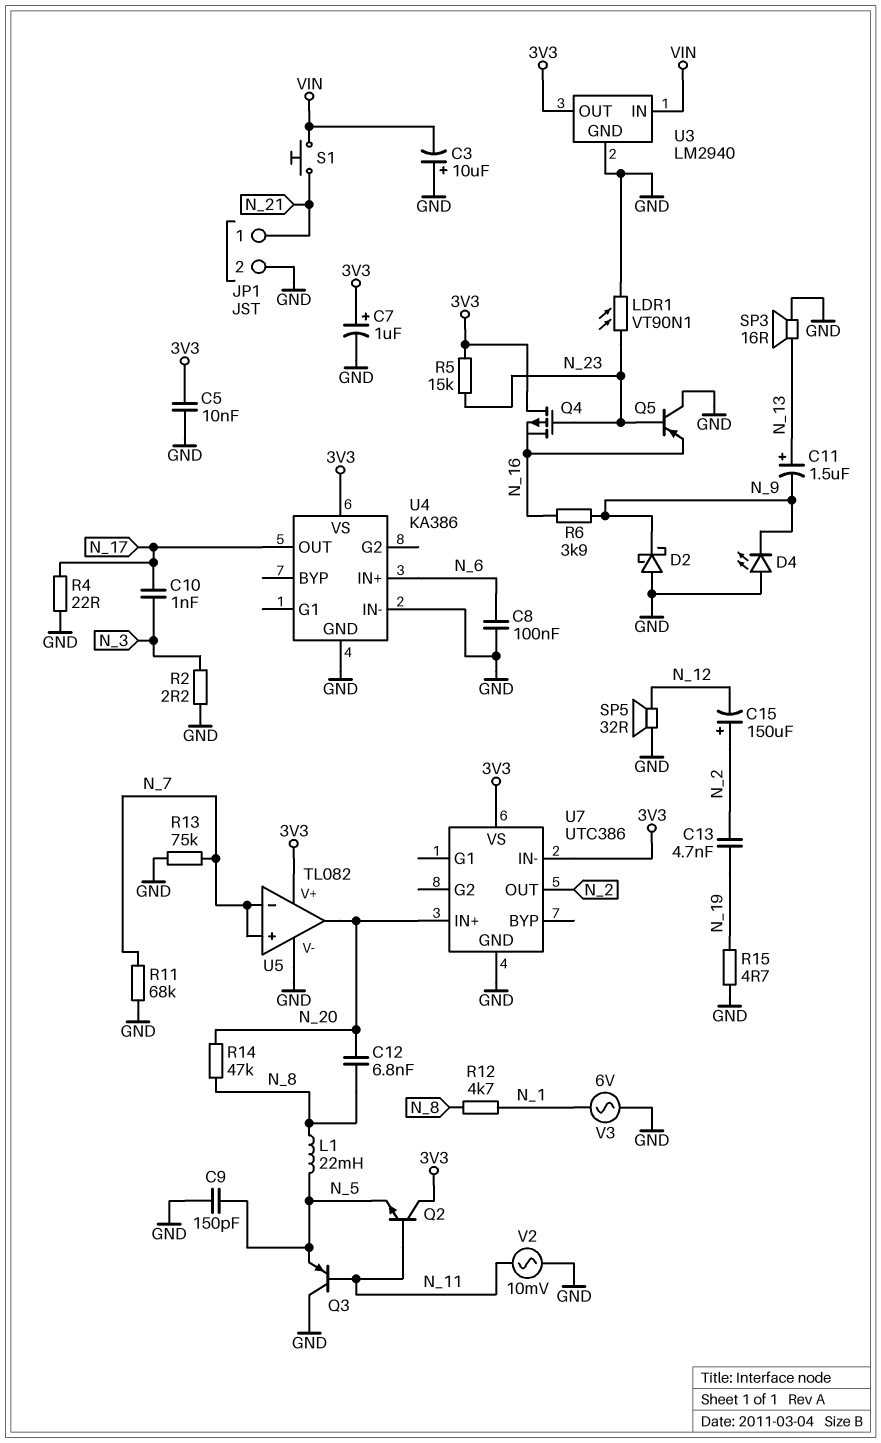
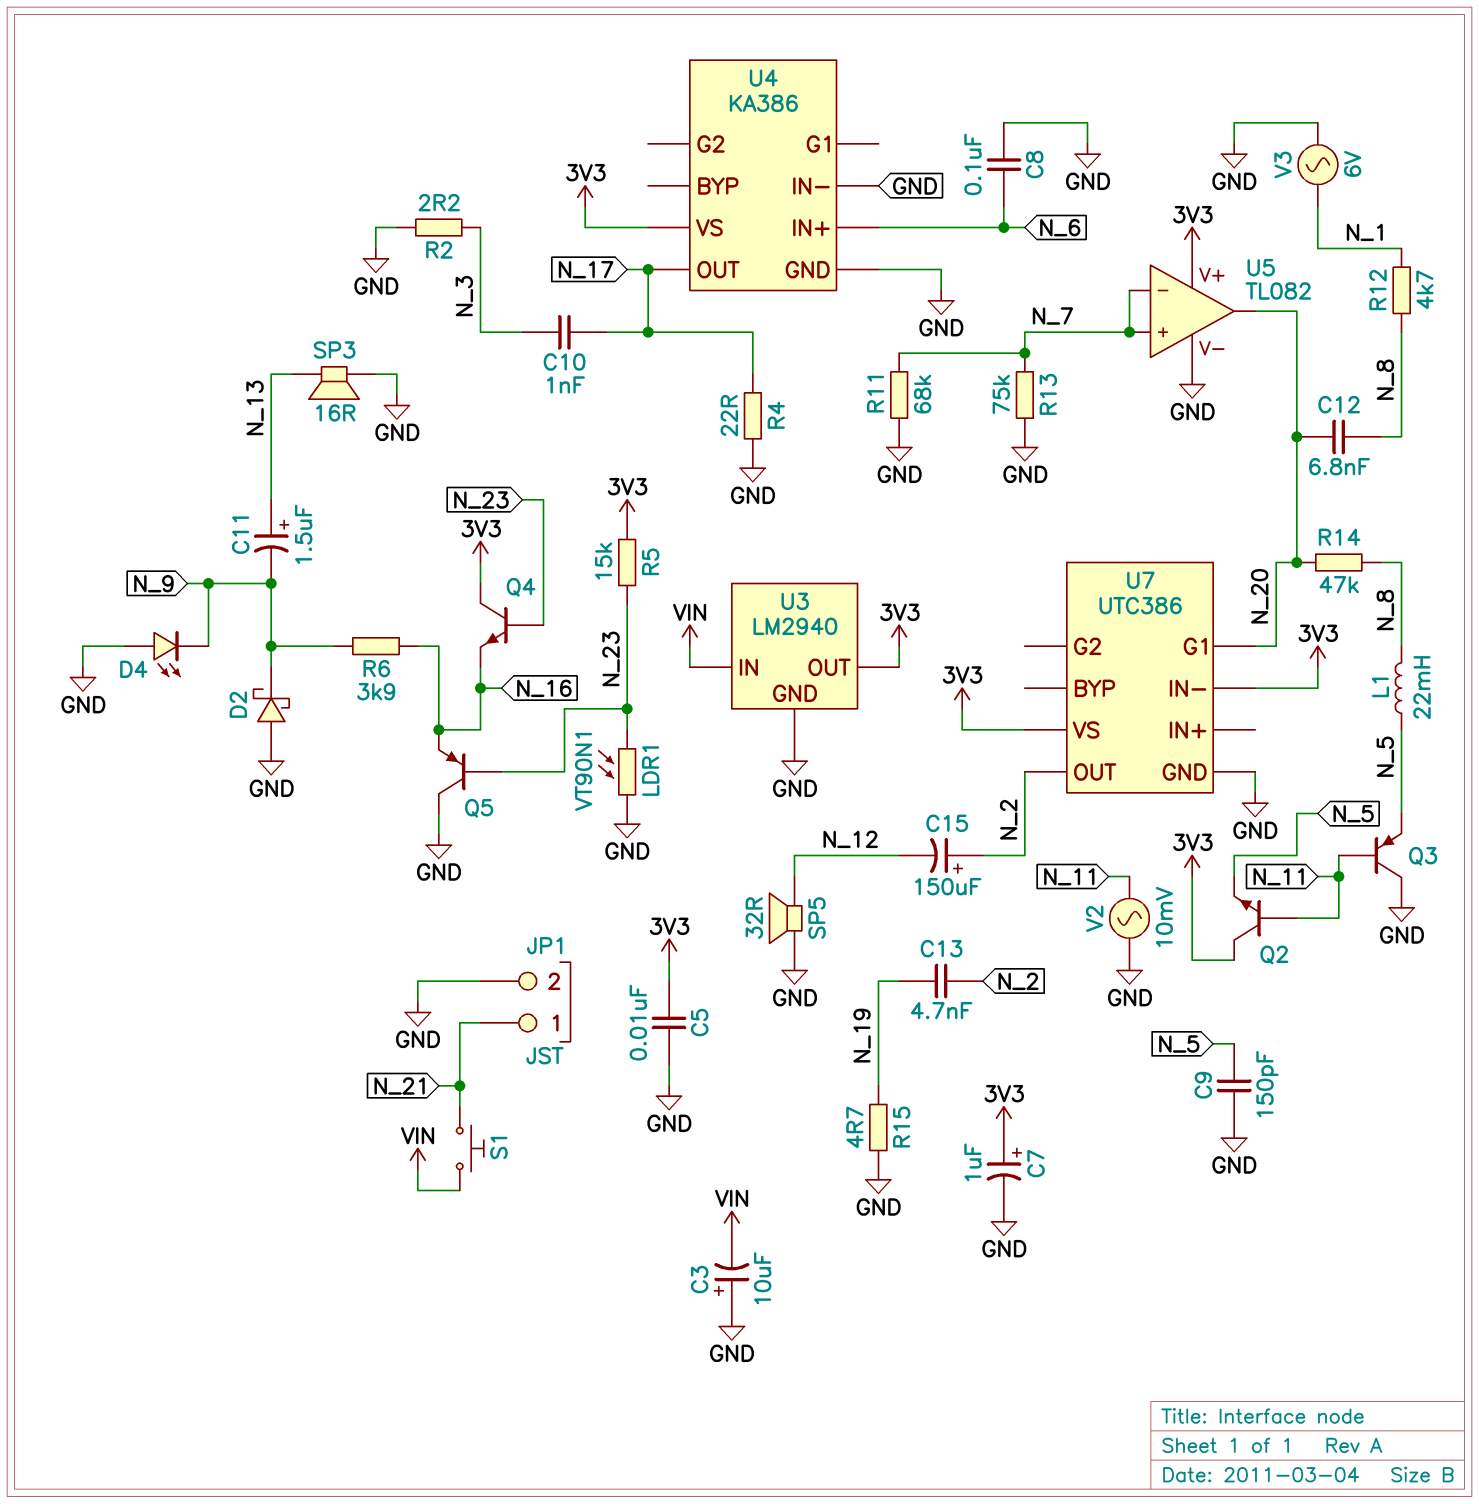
Q4: PMOS (G N_23, D 3V3, S N_16) -> NPN (B N_23, C 3V3, E N_16)
U7 pin G1: none -> N_20
U7 pin IN+: N_20 -> none

